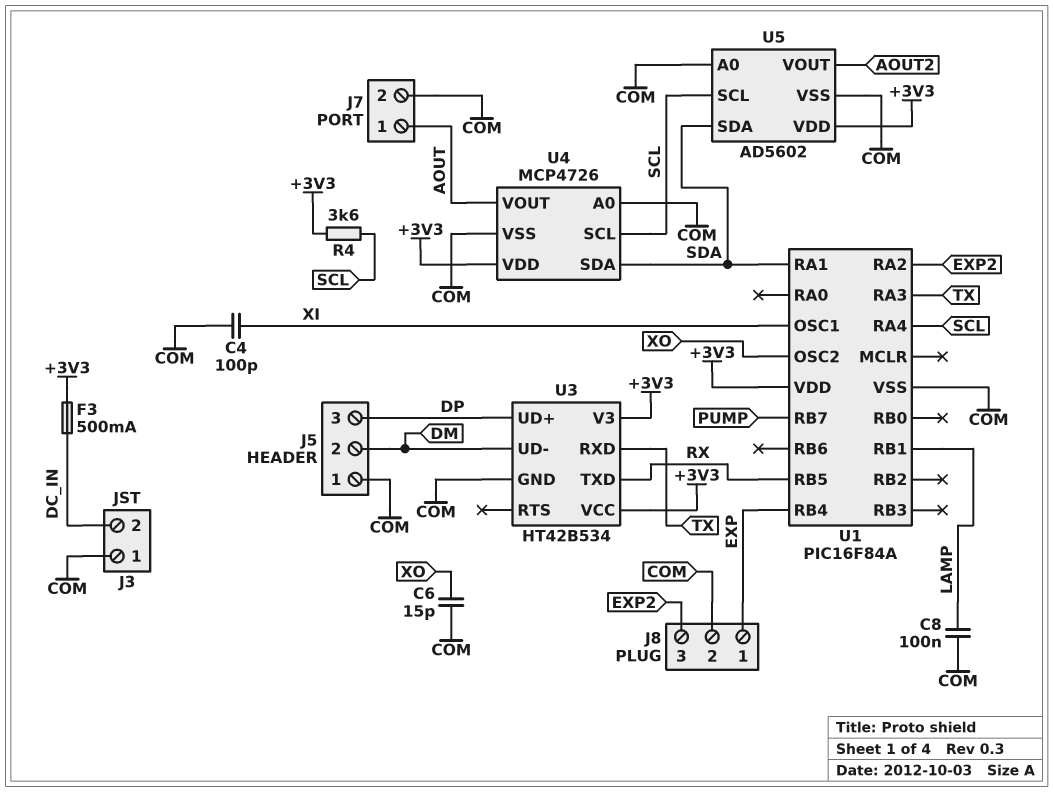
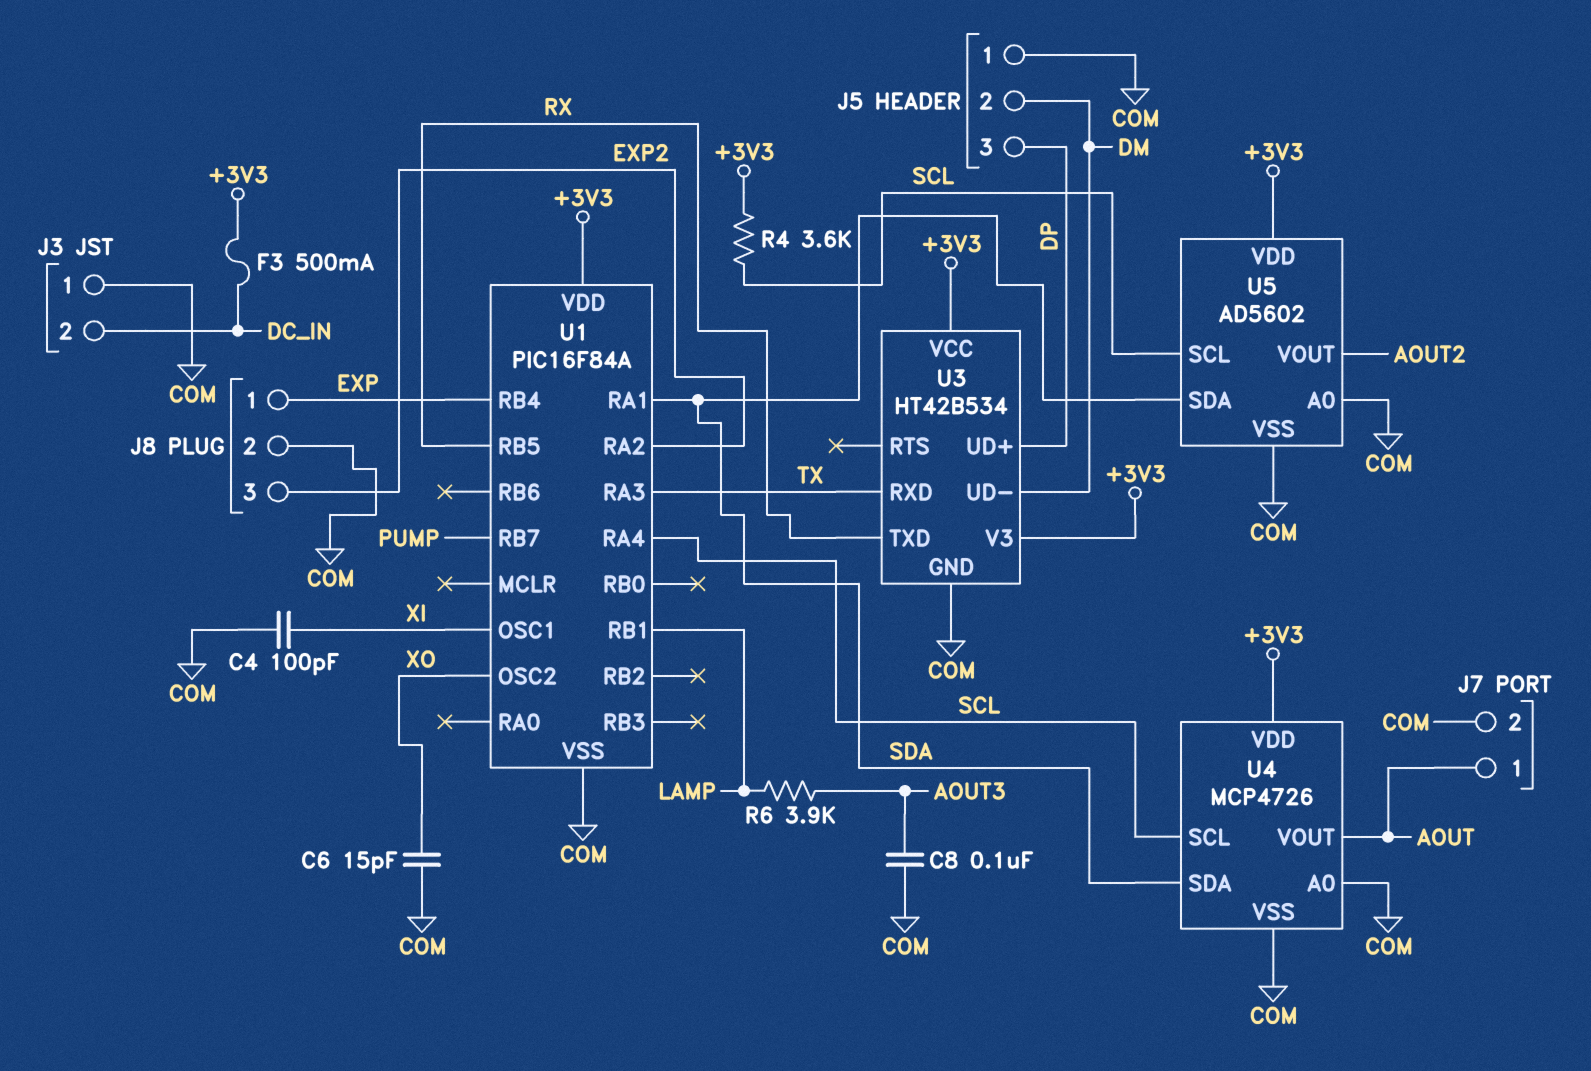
C8: 100nF (COM, LAMP) -> 100nF (AOUT3, COM)
R6: none -> 3.9k (AOUT3, LAMP)

